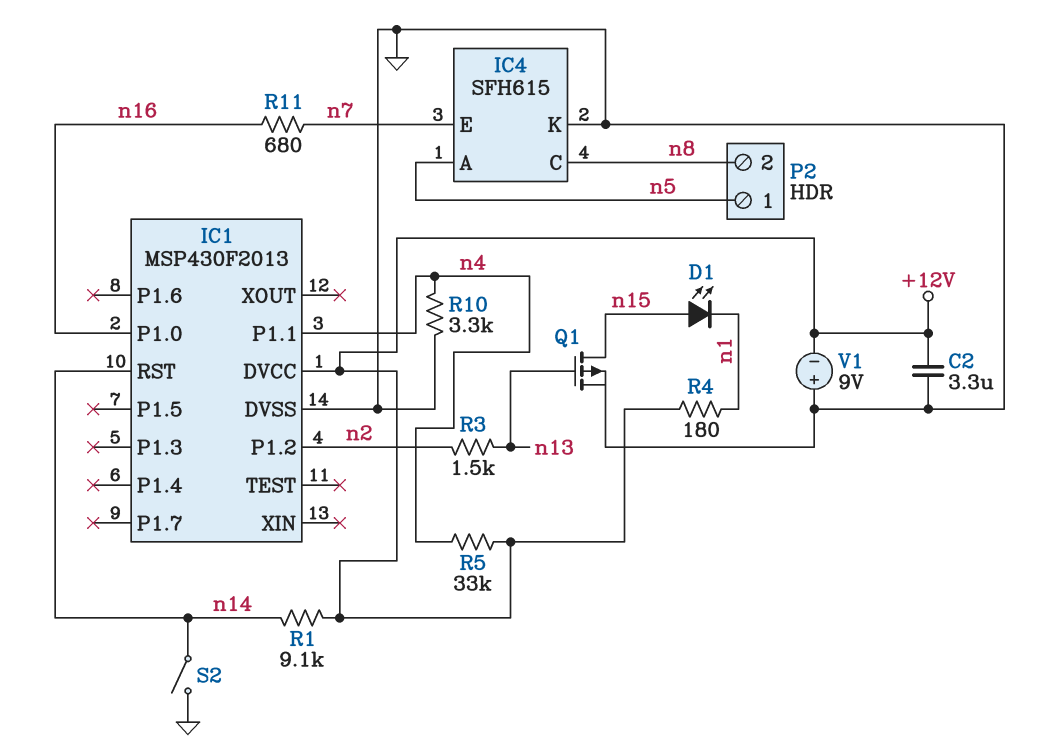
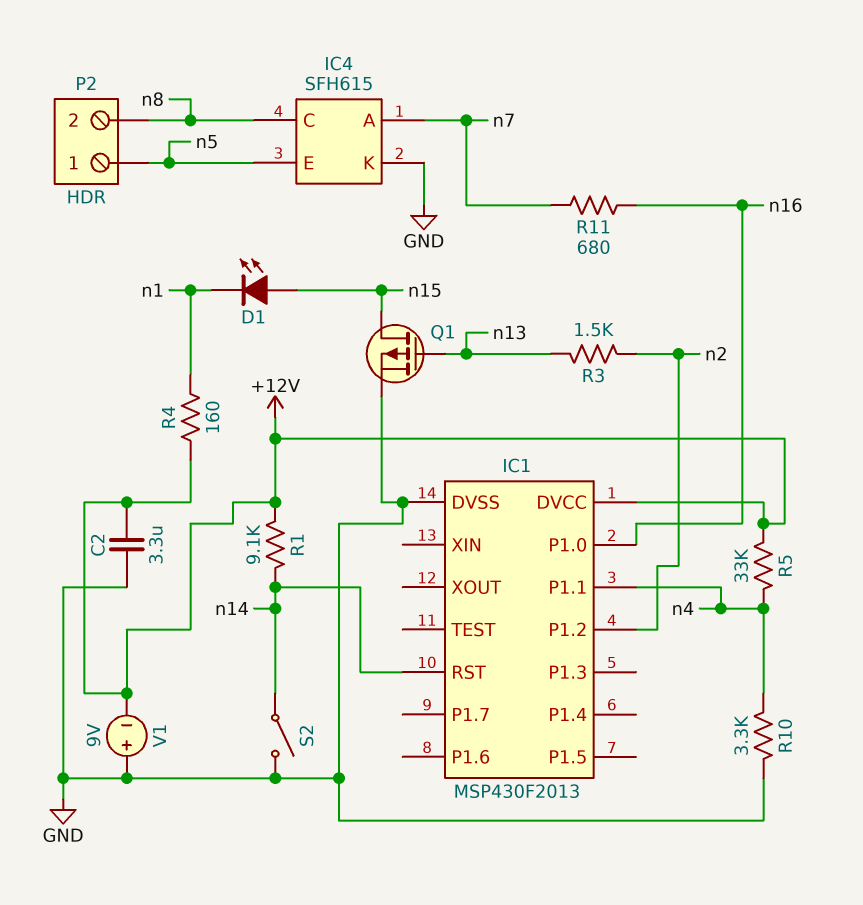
IC4 pin A: n5 -> n7
IC4 pin E: n7 -> n5
R4: 180 (+12V, n1) -> 160 (+12V, n1)

